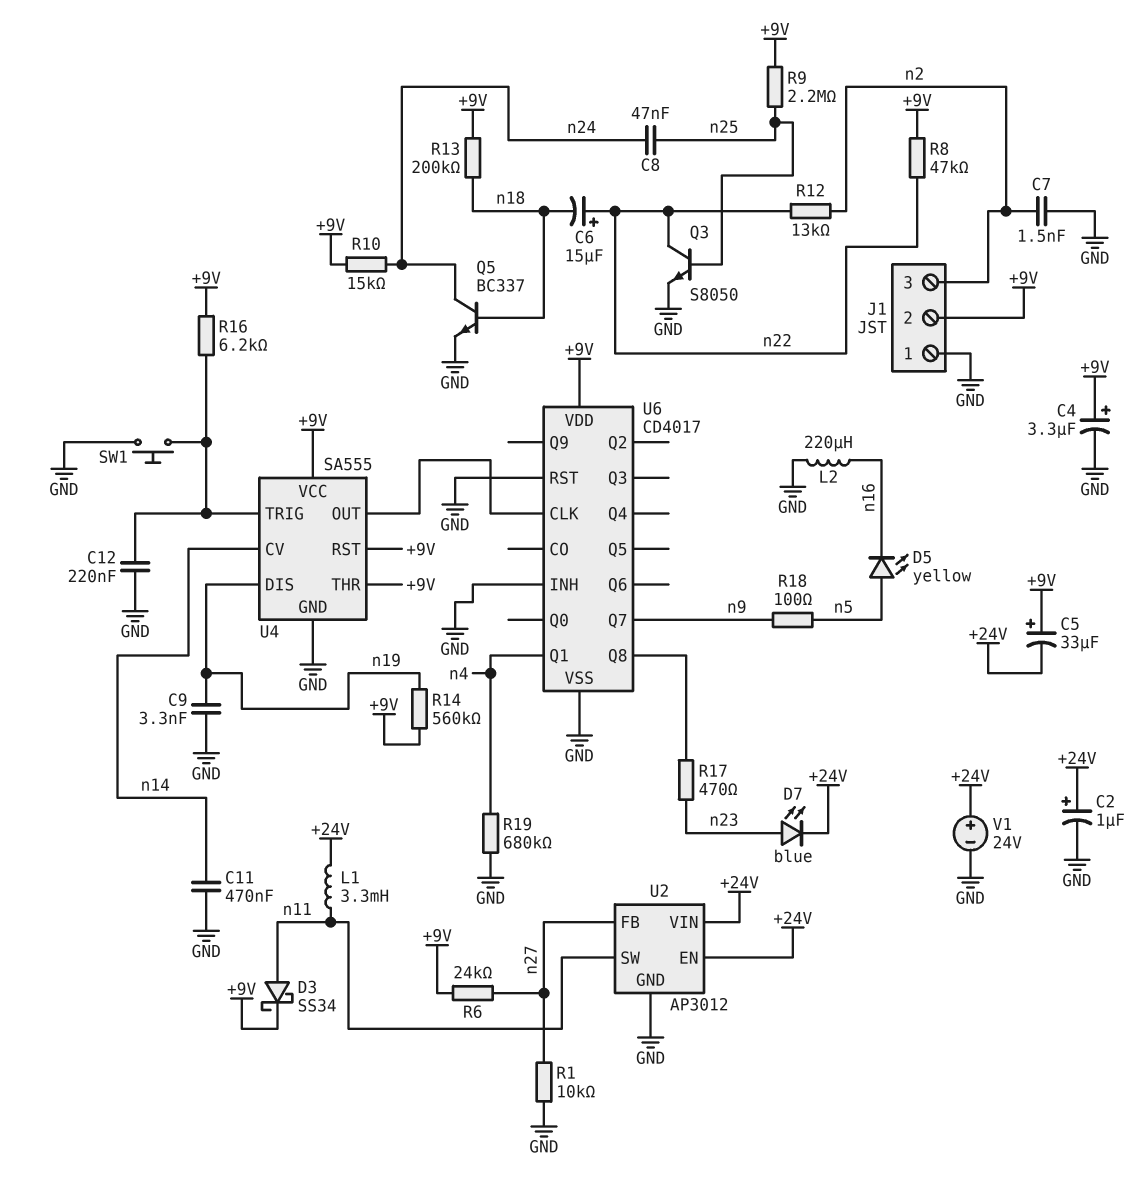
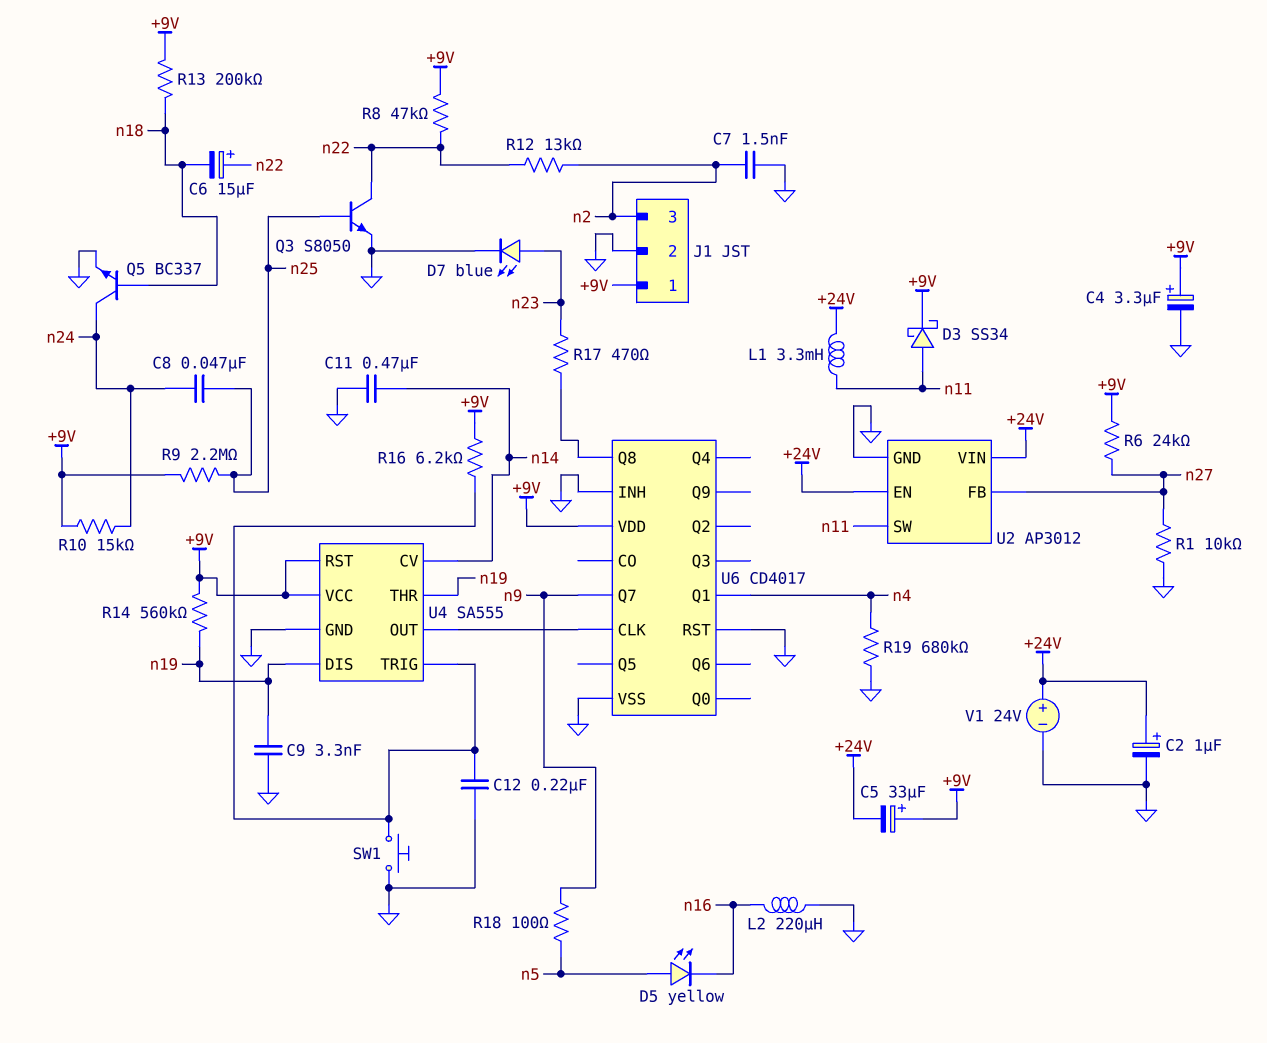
D7: LED blue (A n23, K +24V) -> LED blue (A n23, K GND)
J1 pin 1: GND -> +9V
J1 pin 2: +9V -> GND
U4 pin THR: +9V -> n19

